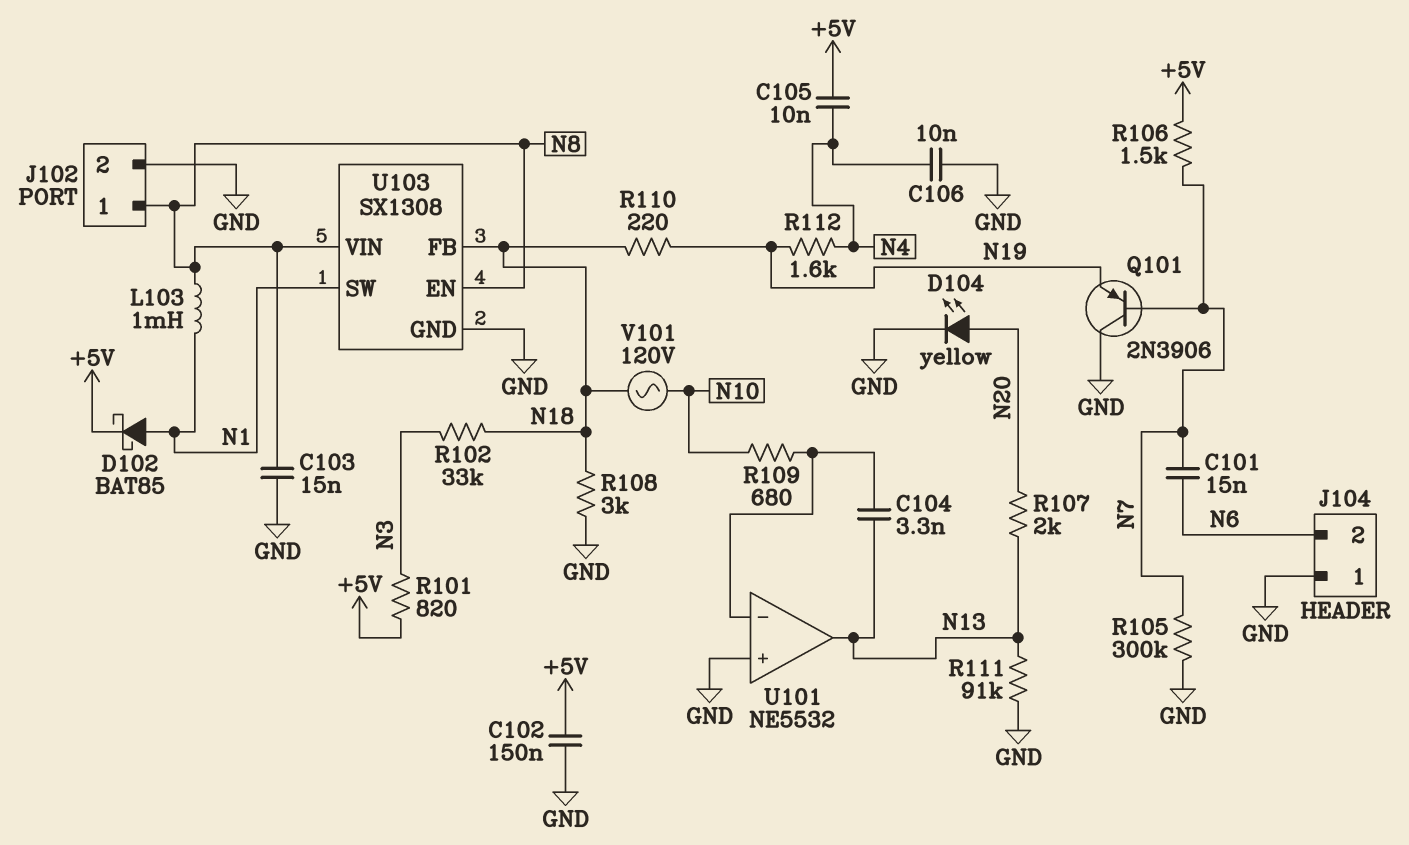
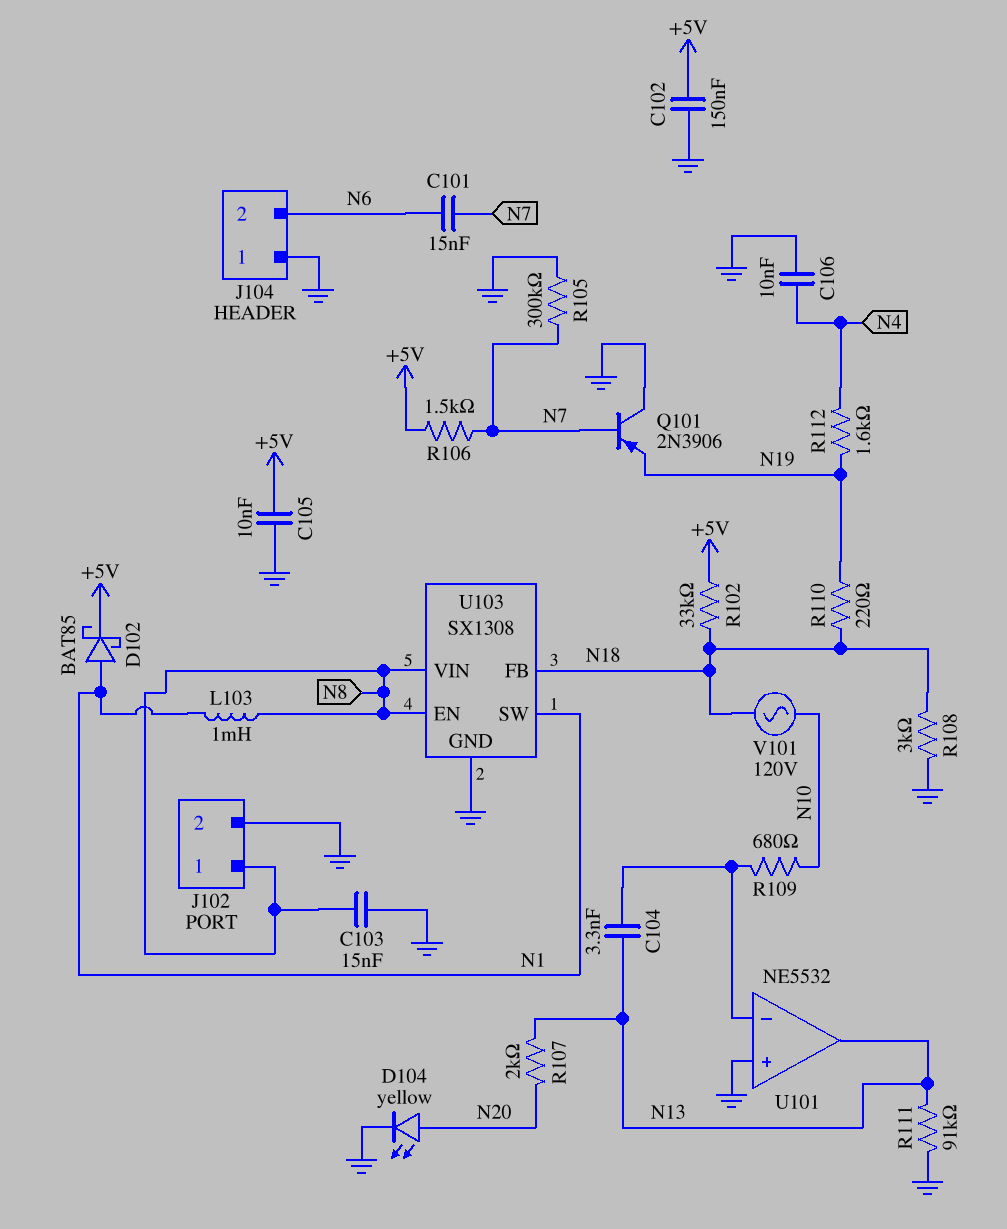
C105: 10nF (+5V, N4) -> 10nF (+5V, GND)
R101: 820 (+5V, N3) -> none
R102: 33k (N3, N18) -> 33k (+5V, N18)

